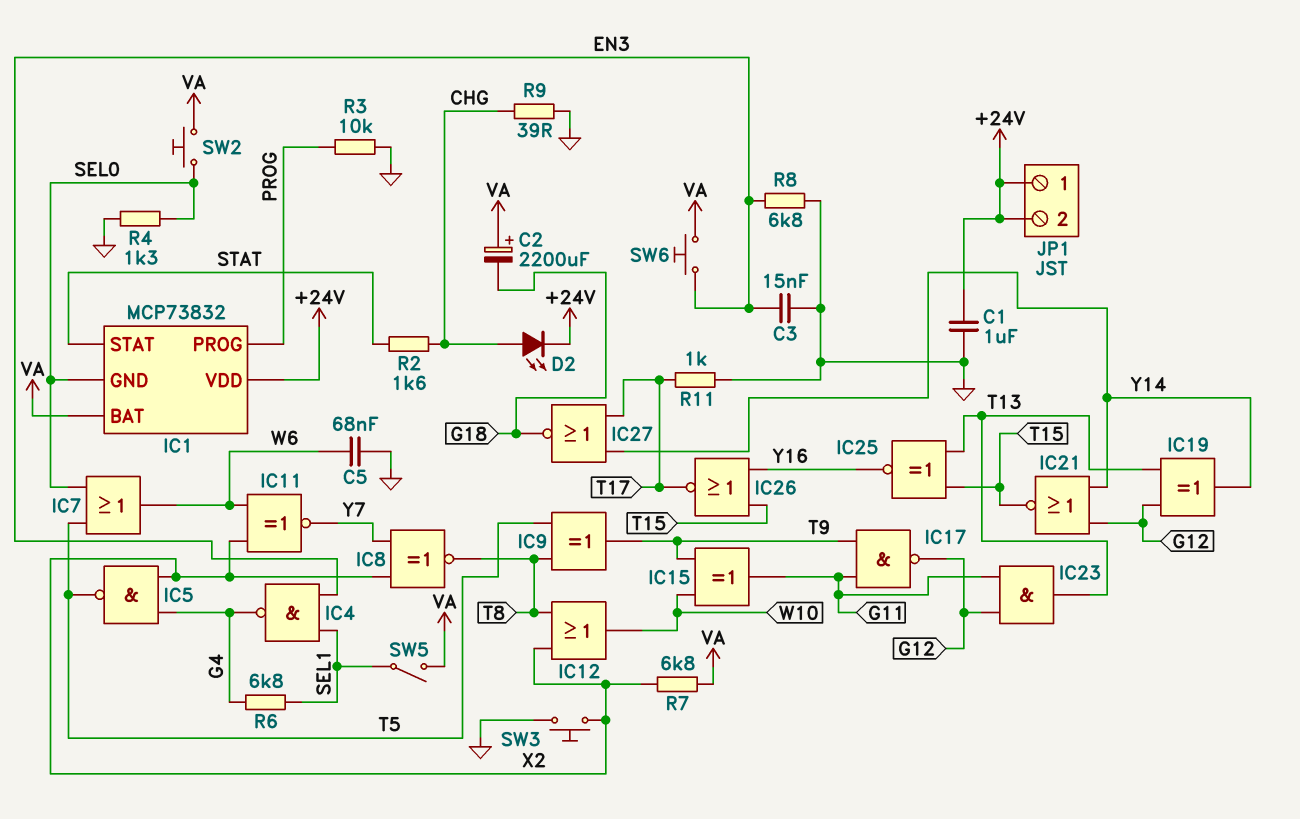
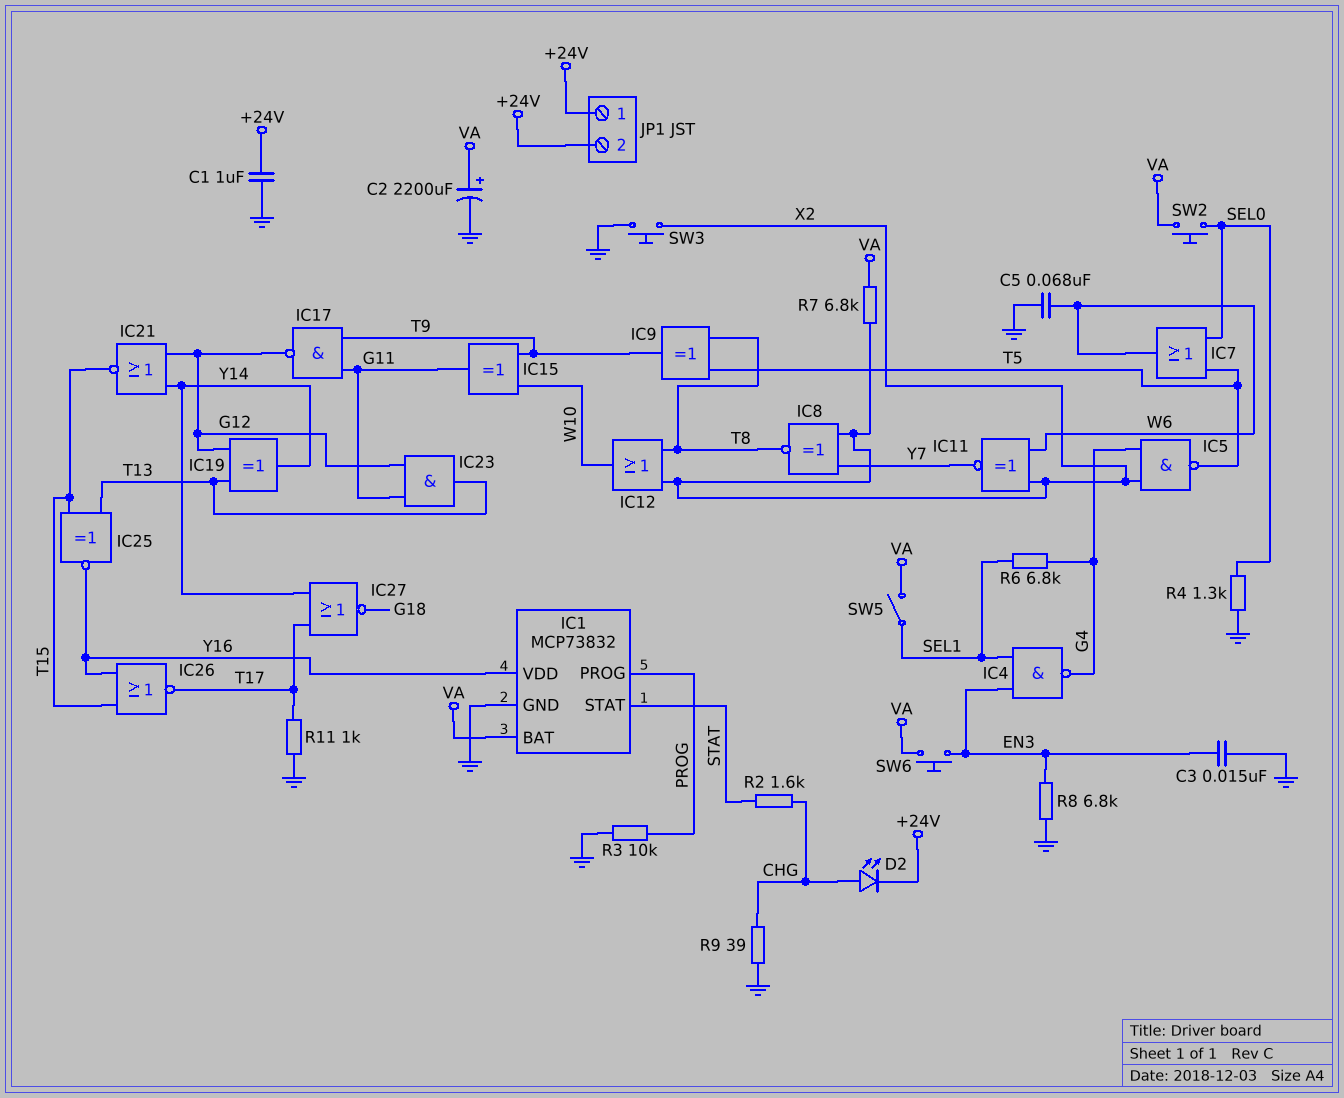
C2: 2200uF (plus VA, minus G18) -> 2200uF (plus VA, minus GND)
IC1 pin GND: SEL0 -> GND
IC1 pin VDD: +24V -> Y16

